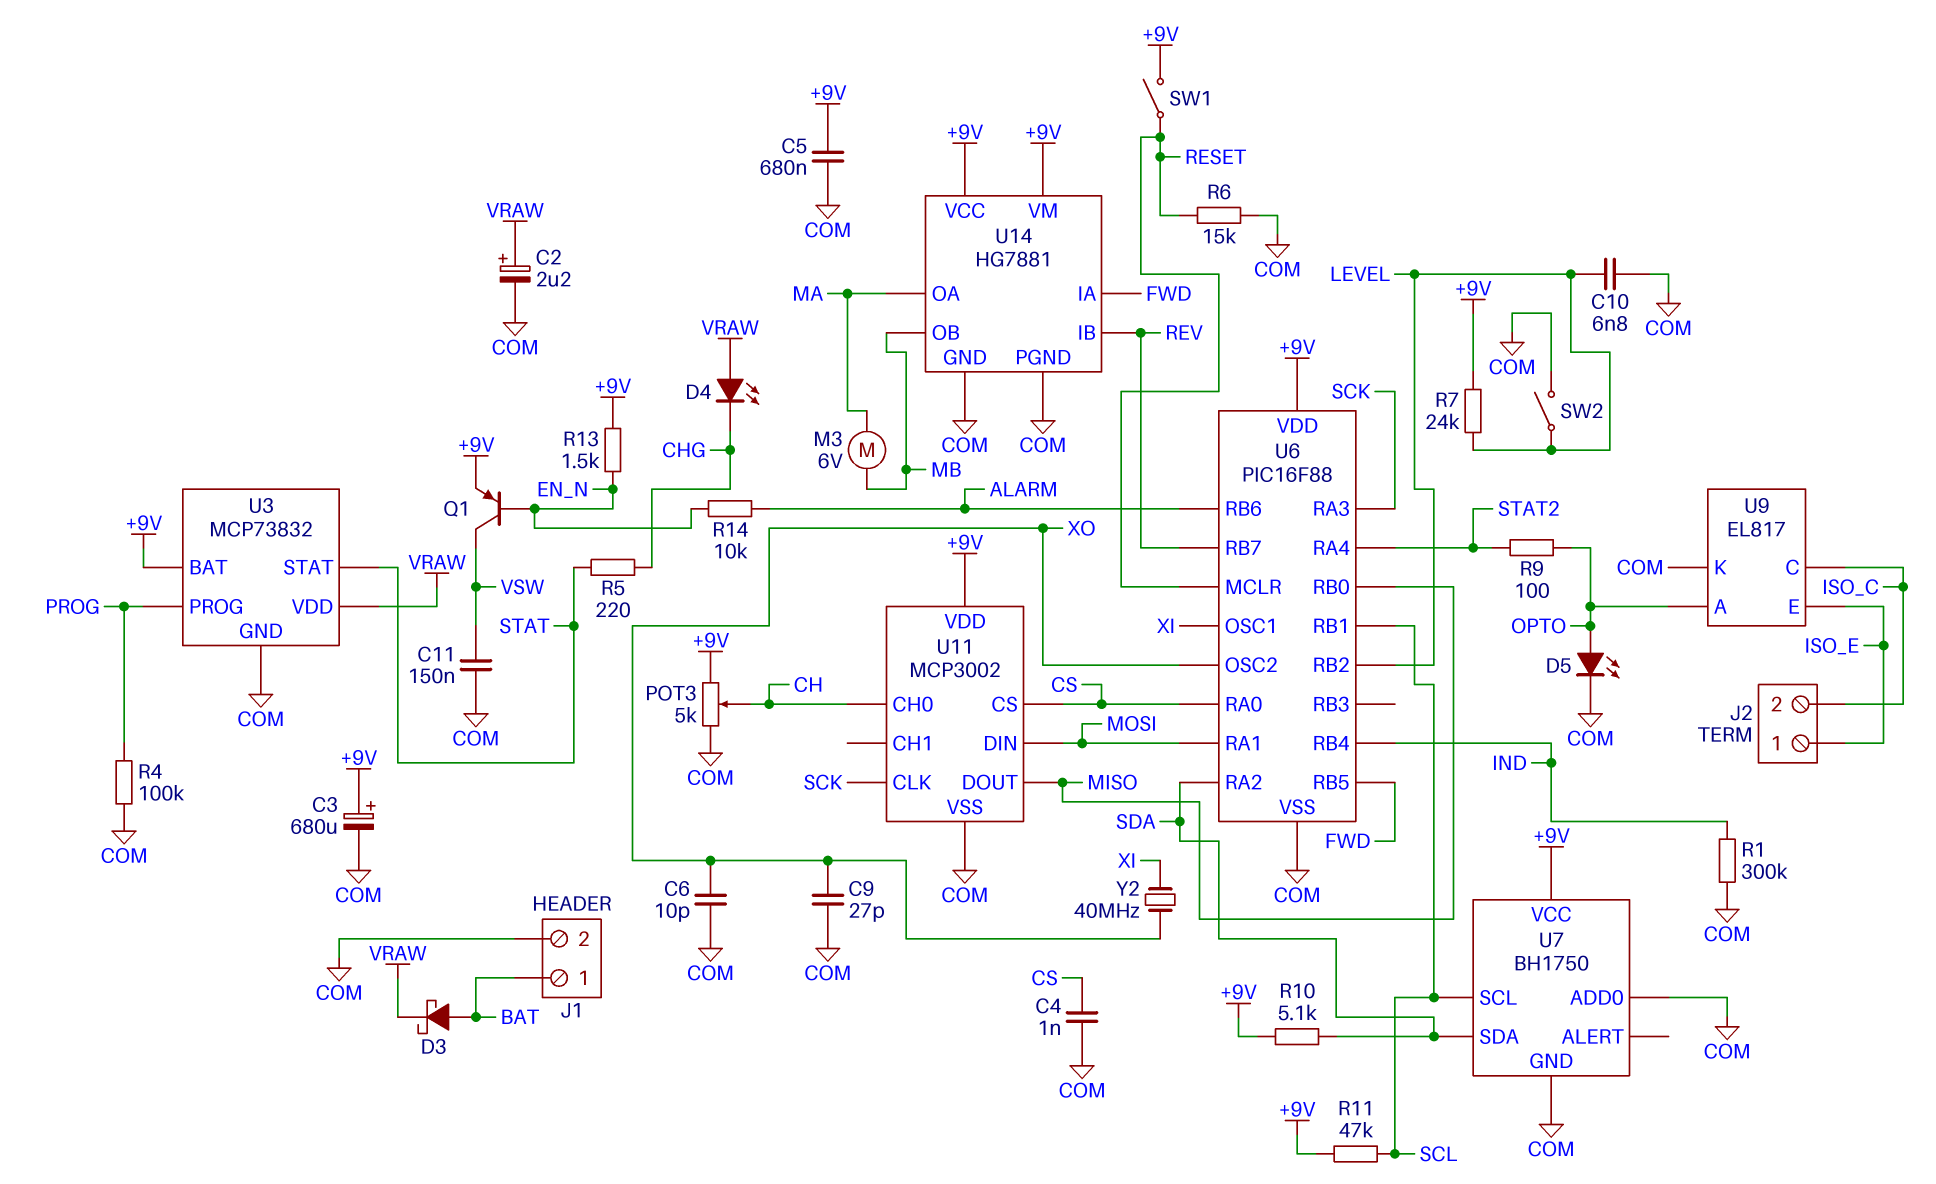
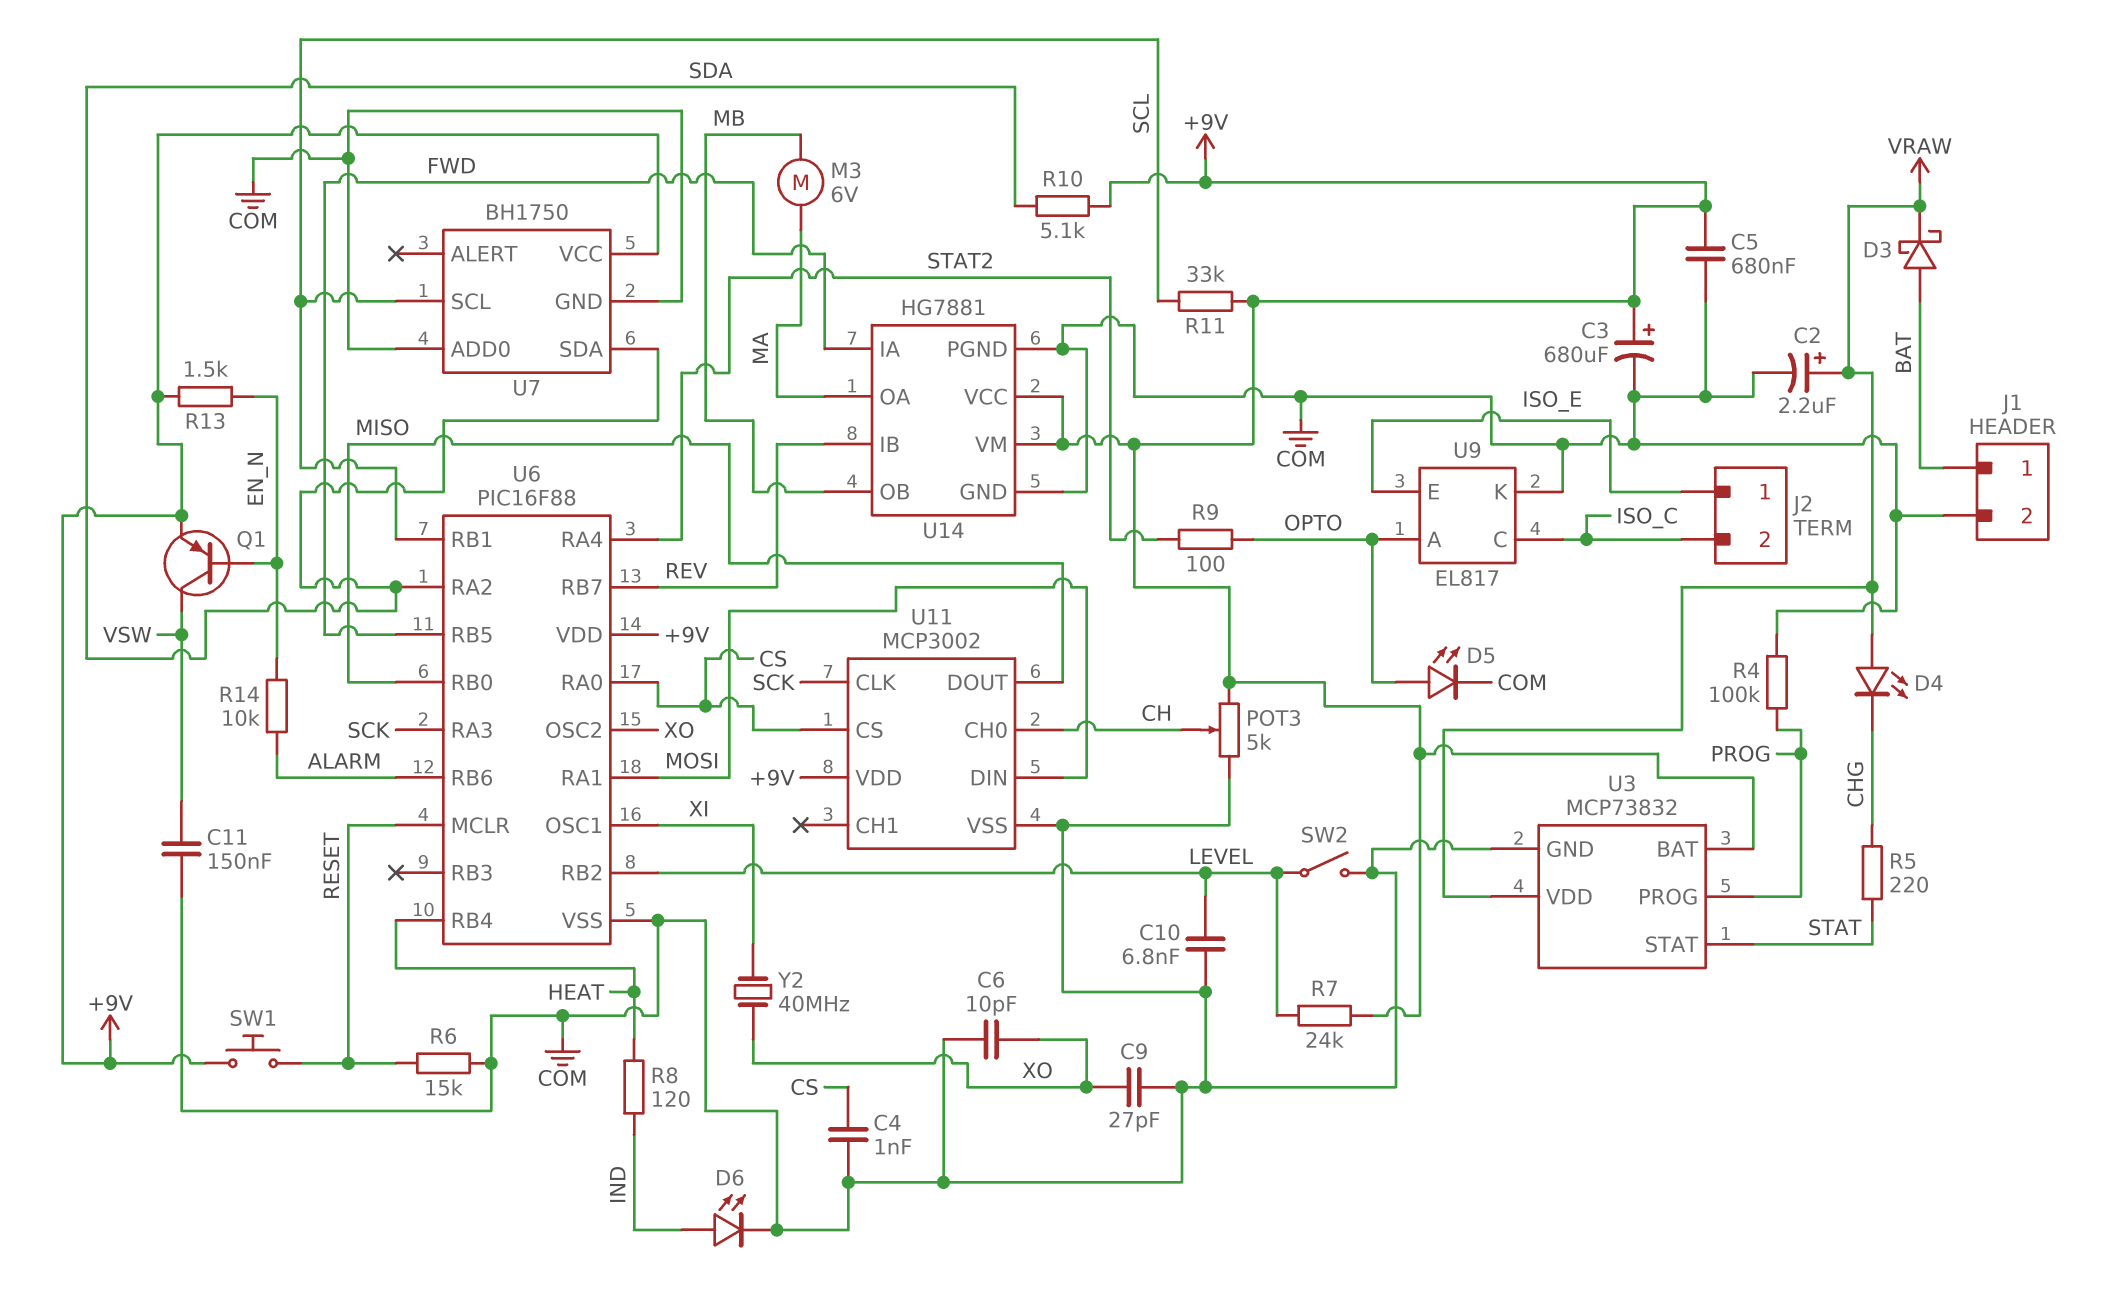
D6: none -> LED (A IND, K COM)
R1: 300k (COM, IND) -> none
R8: none -> 120 (HEAT, IND)
R11: 47k (+9V, SCL) -> 33k (+9V, SCL)
SW1: switch (+9V, RESET) -> button (+9V, RESET)
U6 pin RB4: IND -> HEAT

